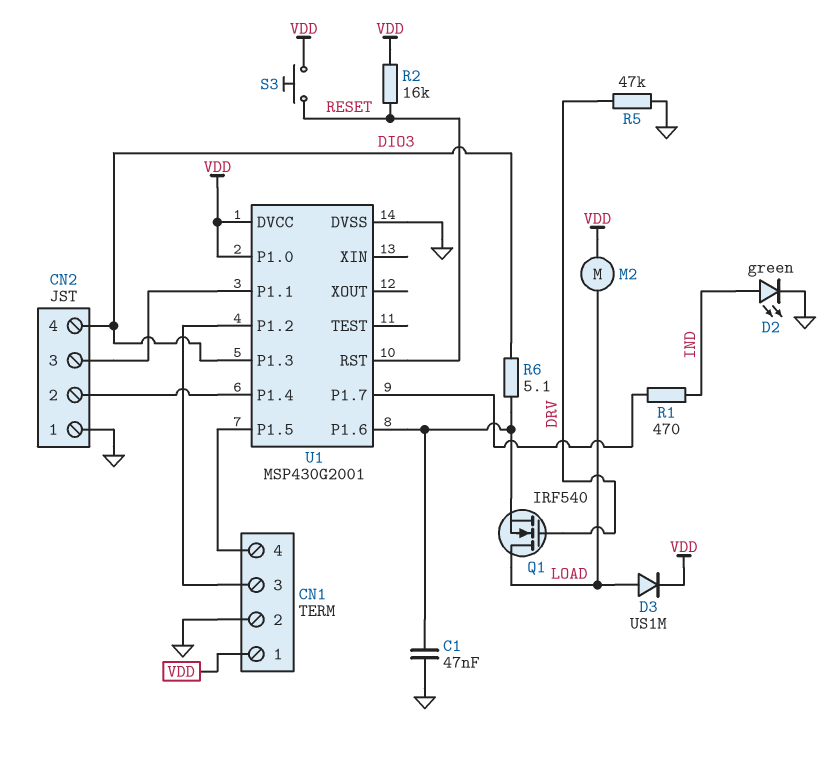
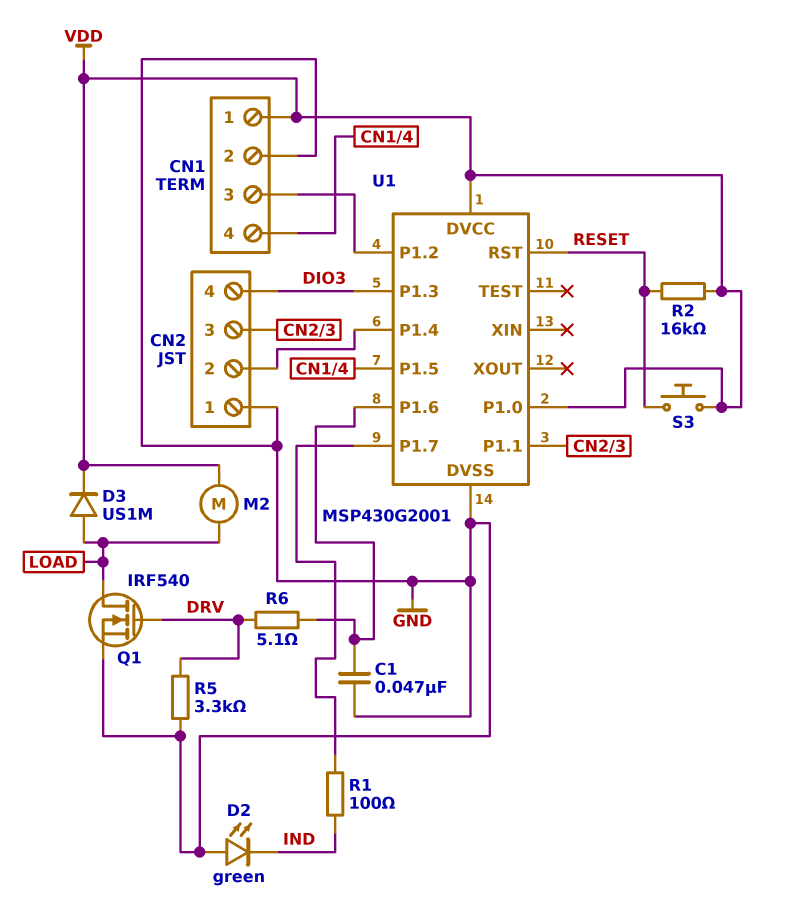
D2: LED green (A IND, K GND) -> LED green (A GND, K IND)
Q1: NMOS IRF540 (G DRV, D LOAD, S U1/P1.6) -> NMOS IRF540 (G DRV, D LOAD, S GND)
R1: 470 (IND, U1/P1.7) -> 100 (IND, U1/P1.7)
R5: 47k (DRV, GND) -> 3.3k (DRV, GND)
R6: 5.1 (DIO3, U1/P1.6) -> 5.1 (DRV, U1/P1.6)

